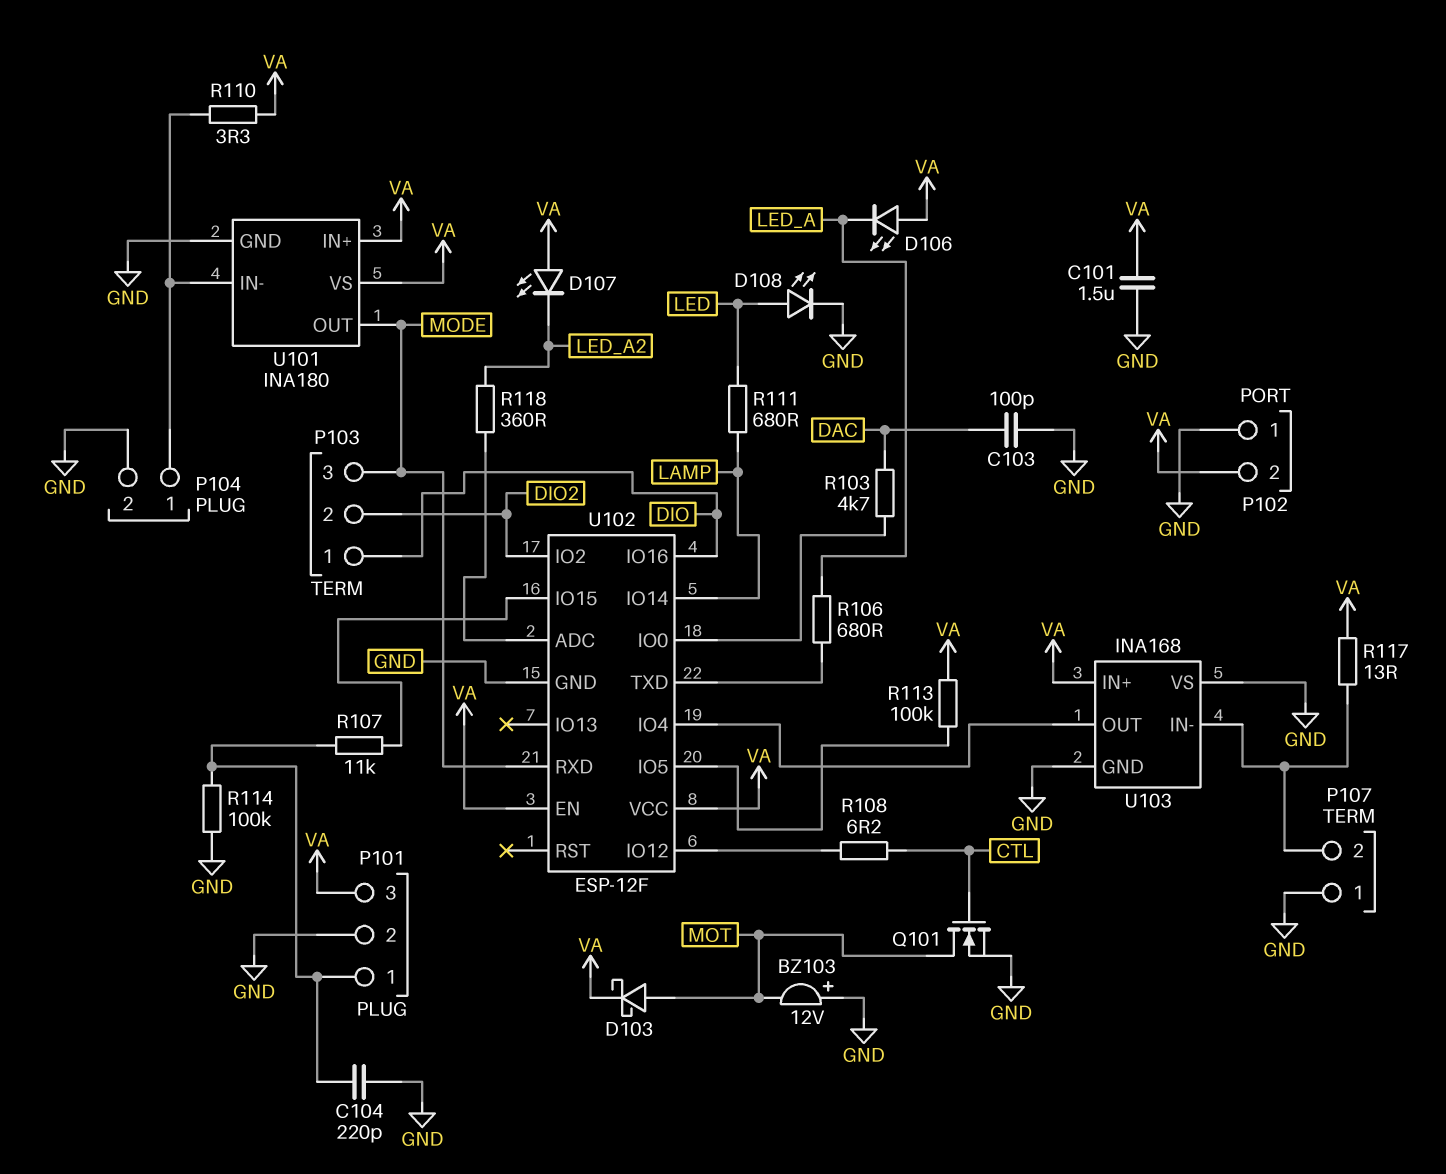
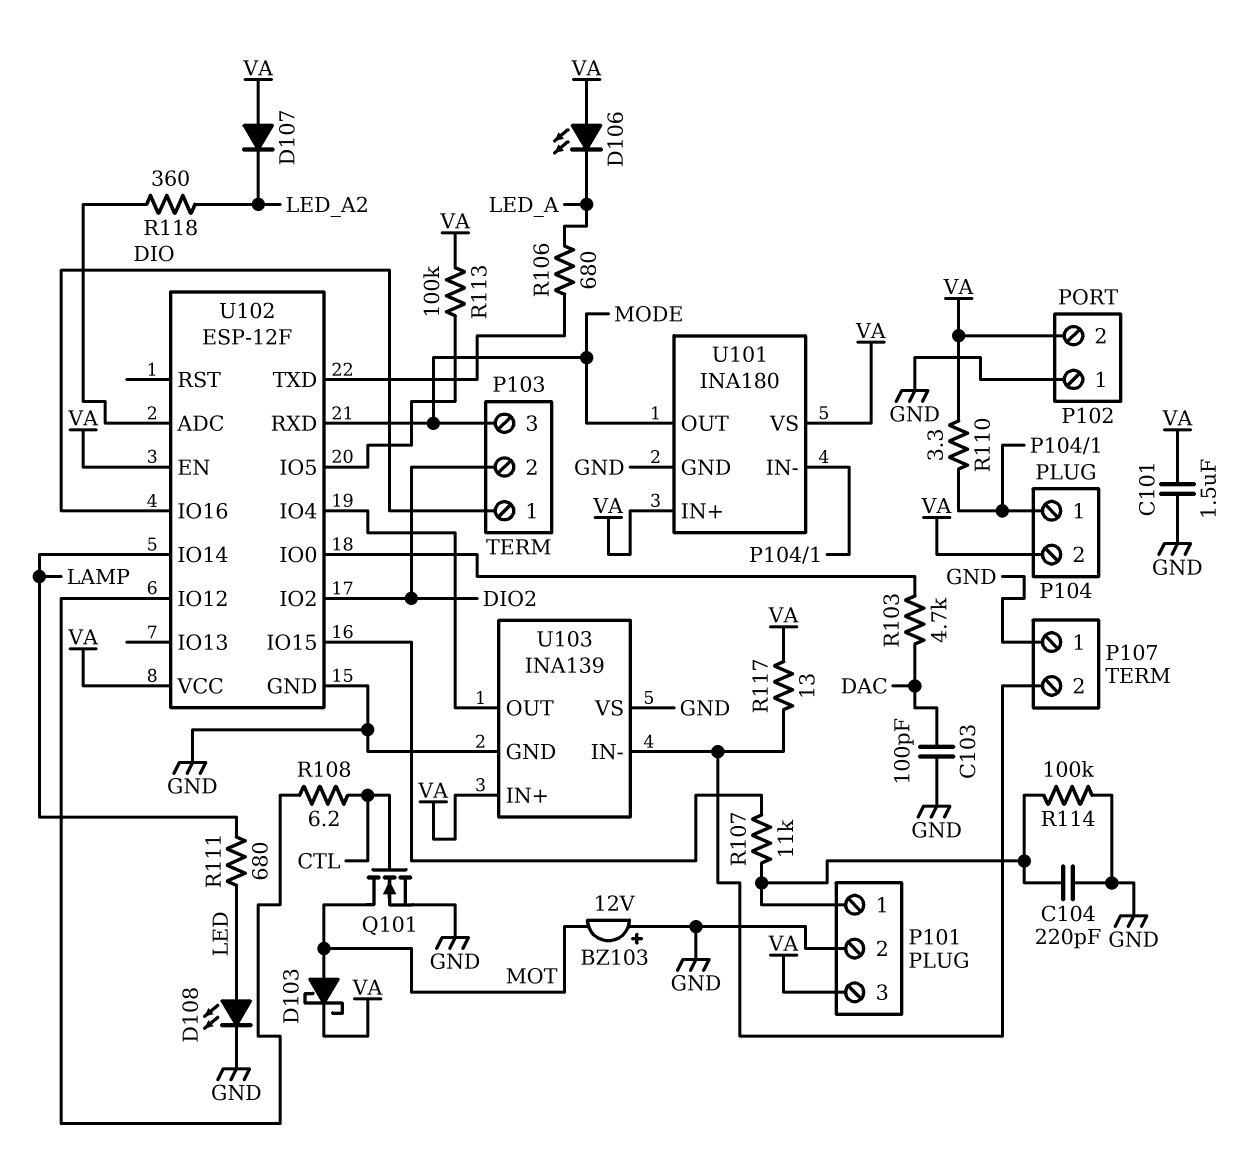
D107: LED (A VA, K LED_A2) -> diode (A VA, K LED_A2)
P104 pin 2: GND -> VA
U103: INA168 -> INA139

